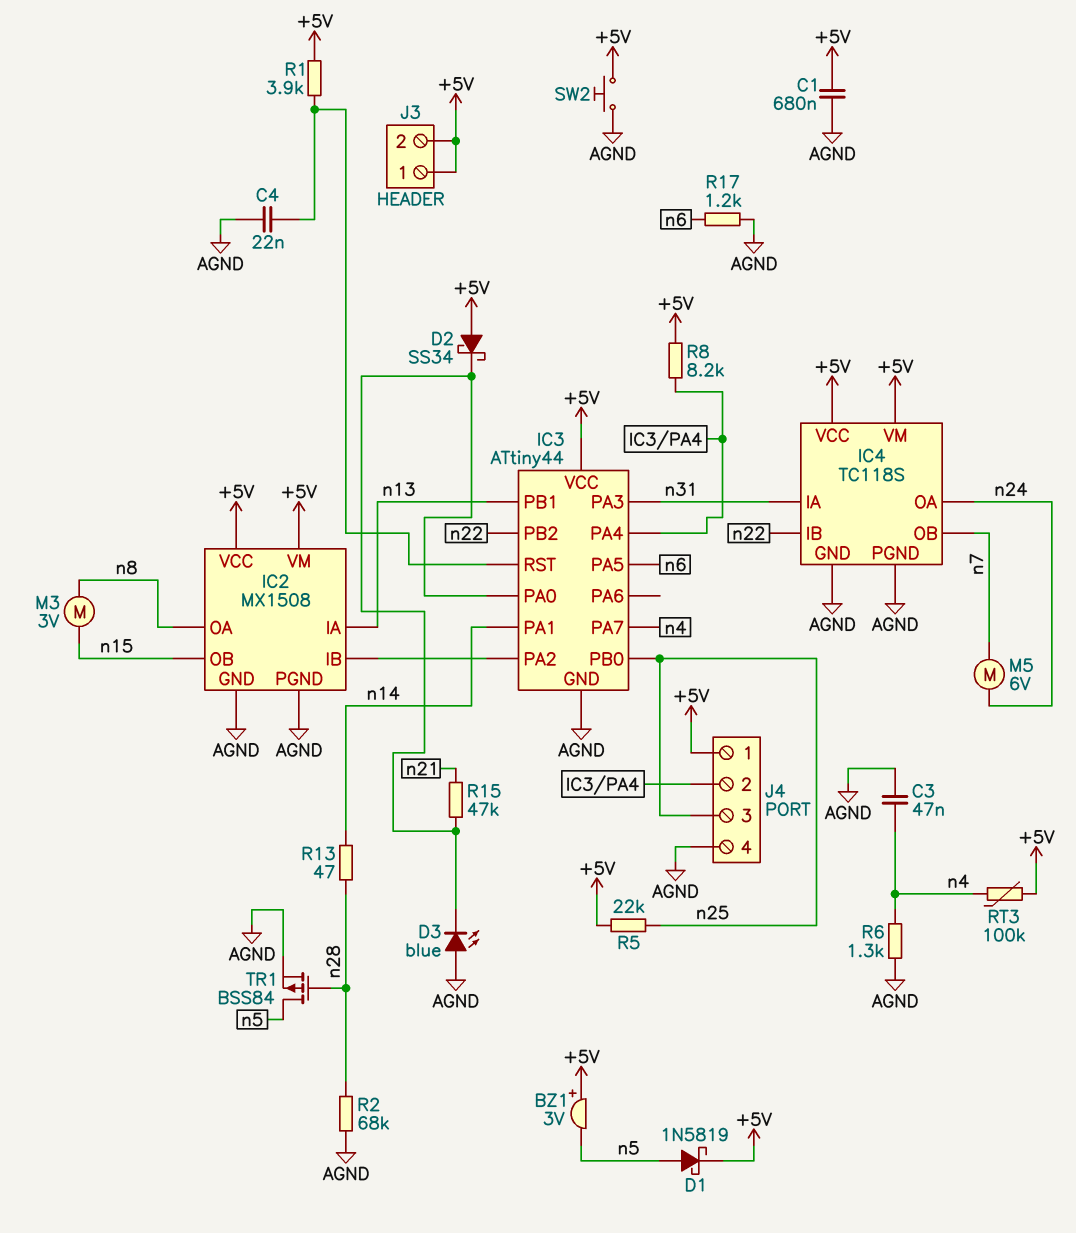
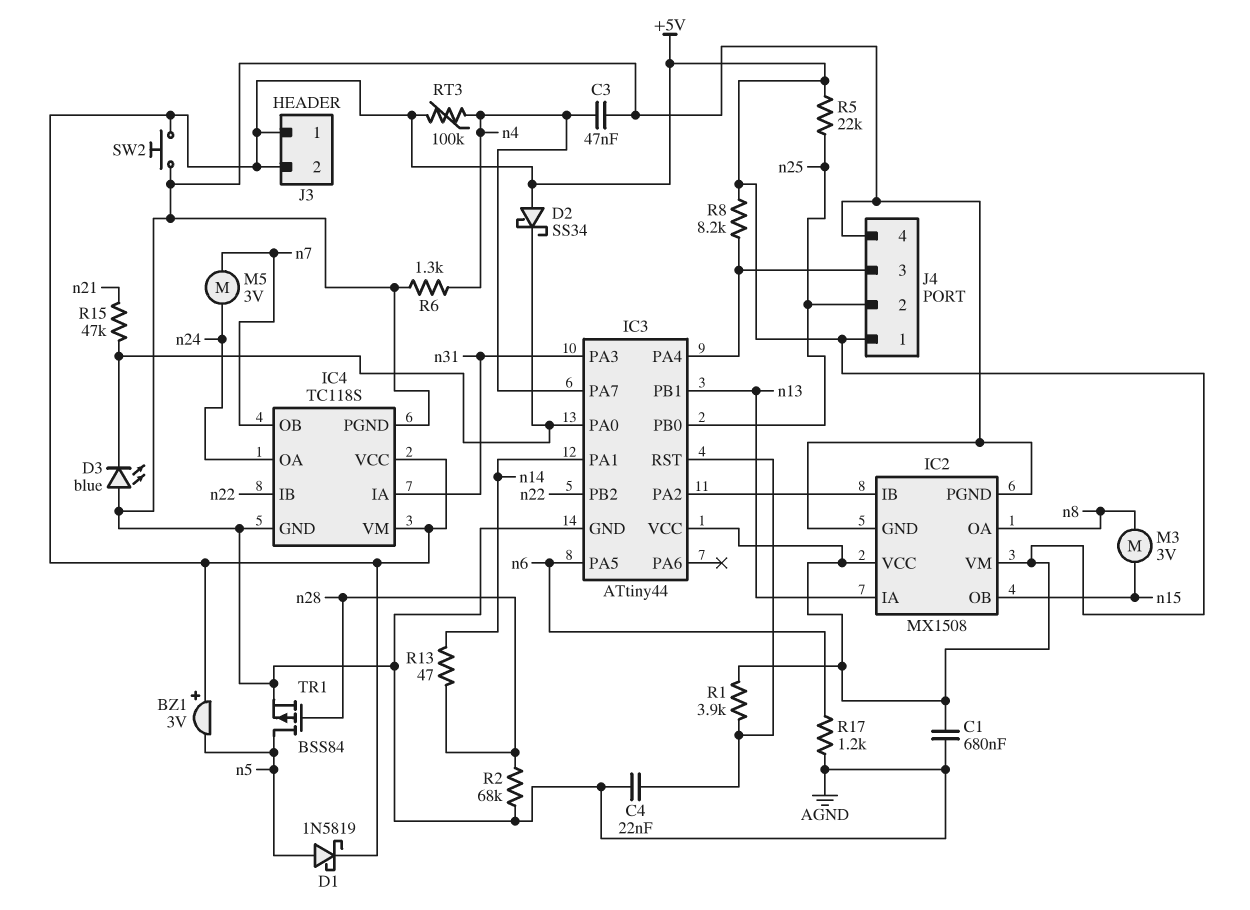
J4 pin 2: IC3/PA4 -> n25
J4 pin 3: n25 -> IC3/PA4
M5: motor 6V (n7, n24) -> motor 3V (n7, n24)

